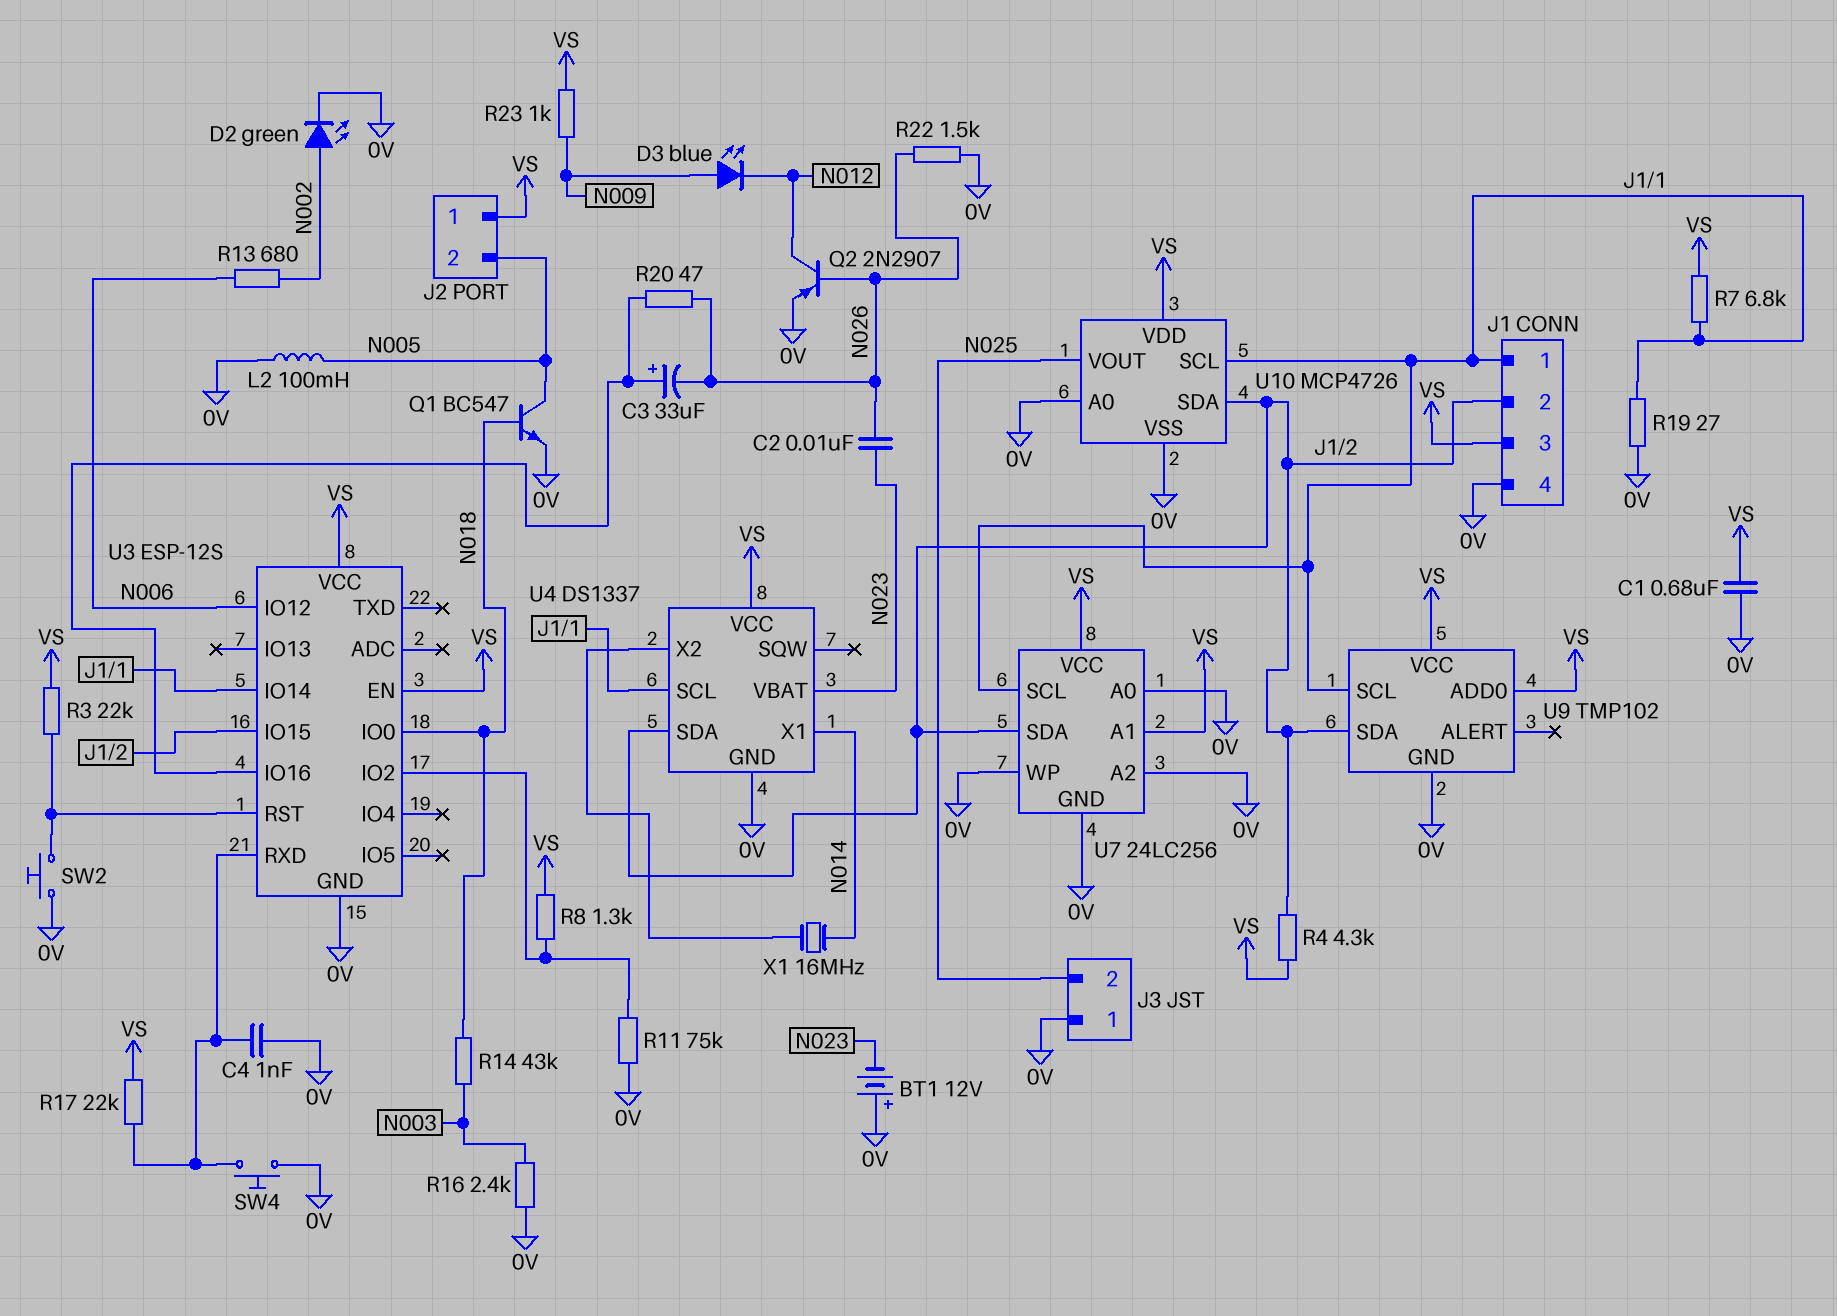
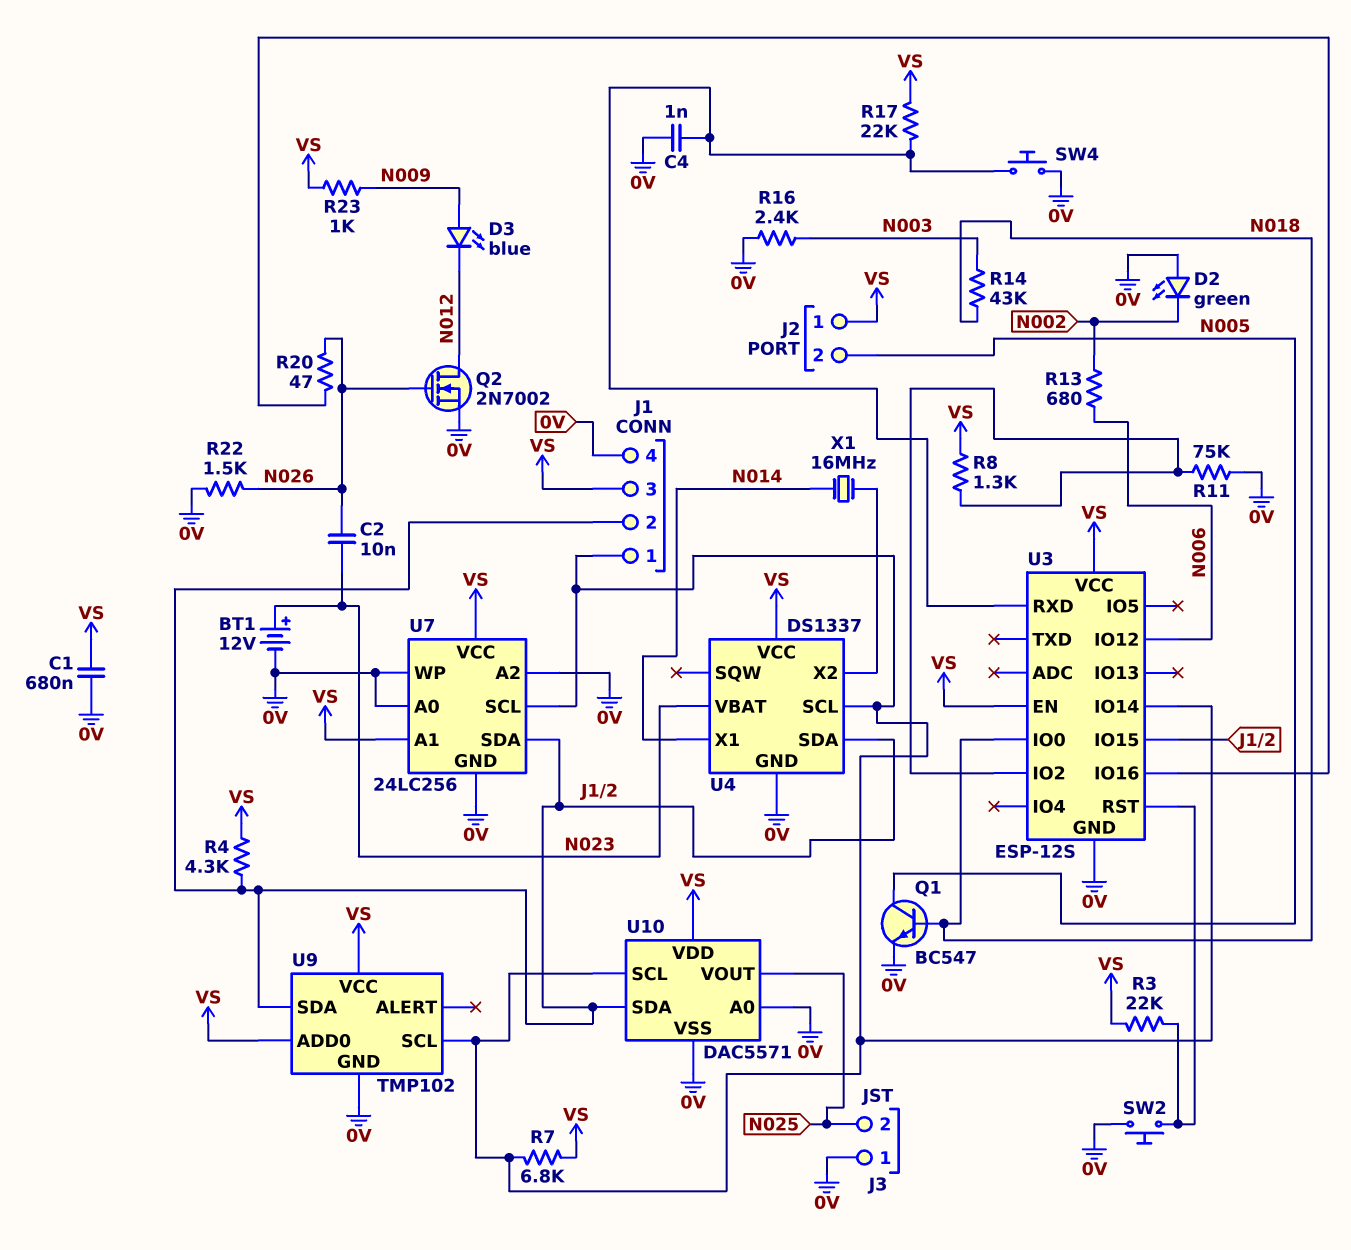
BT1: 12V (plus 0V, minus N023) -> 12V (plus N023, minus 0V)
C3: 33uF (plus U3/IO16, minus N026) -> none
D2: LED green (A N002, K 0V) -> LED green (A 0V, K N002)
L2: 100mH (0V, N005) -> none
Q2: PNP 2N2907 (B N026, C N012, E 0V) -> NMOS 2N7002 (G N026, D N012, S 0V)
R19: 27 (0V, J1/1) -> none
U10: MCP4726 -> DAC5571

